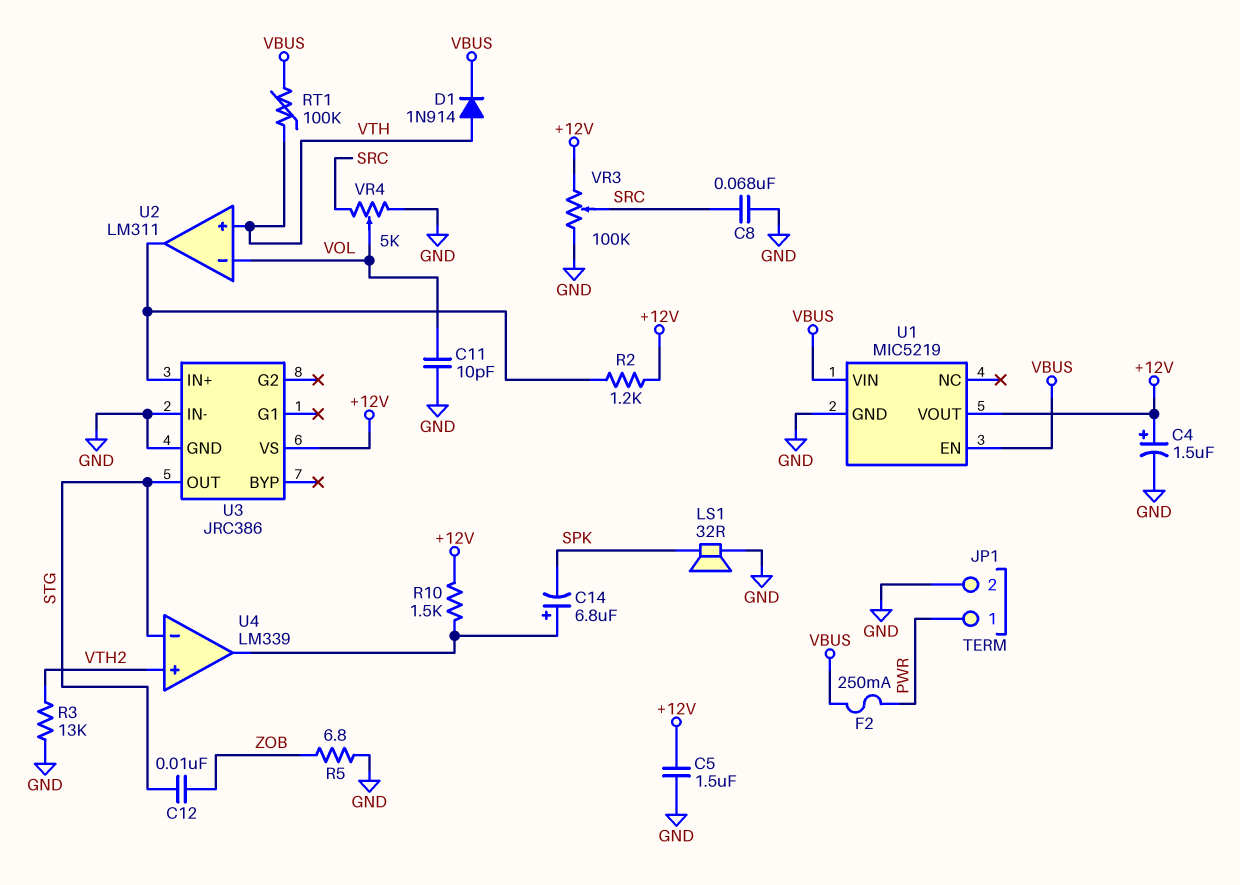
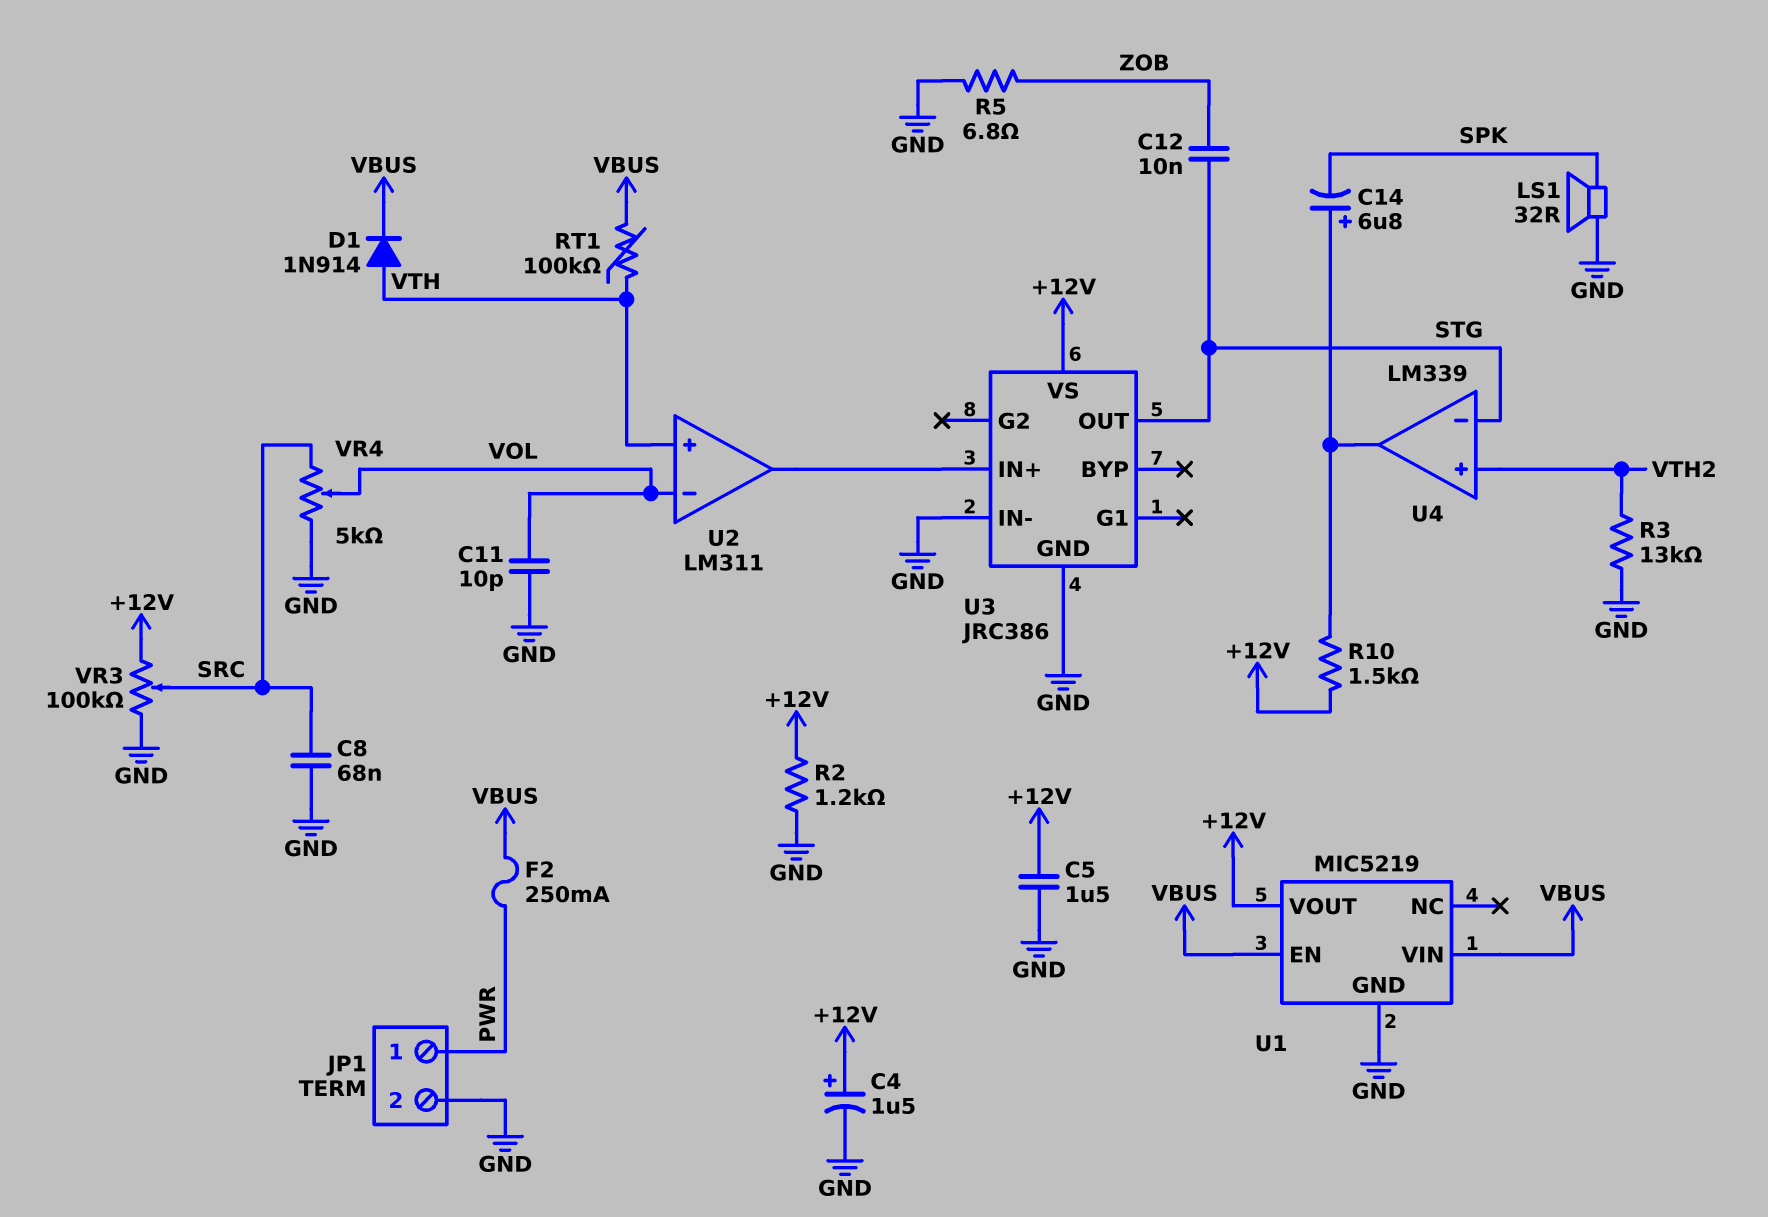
R2: 1.2k (+12V, U2/out) -> 1.2k (+12V, GND)

